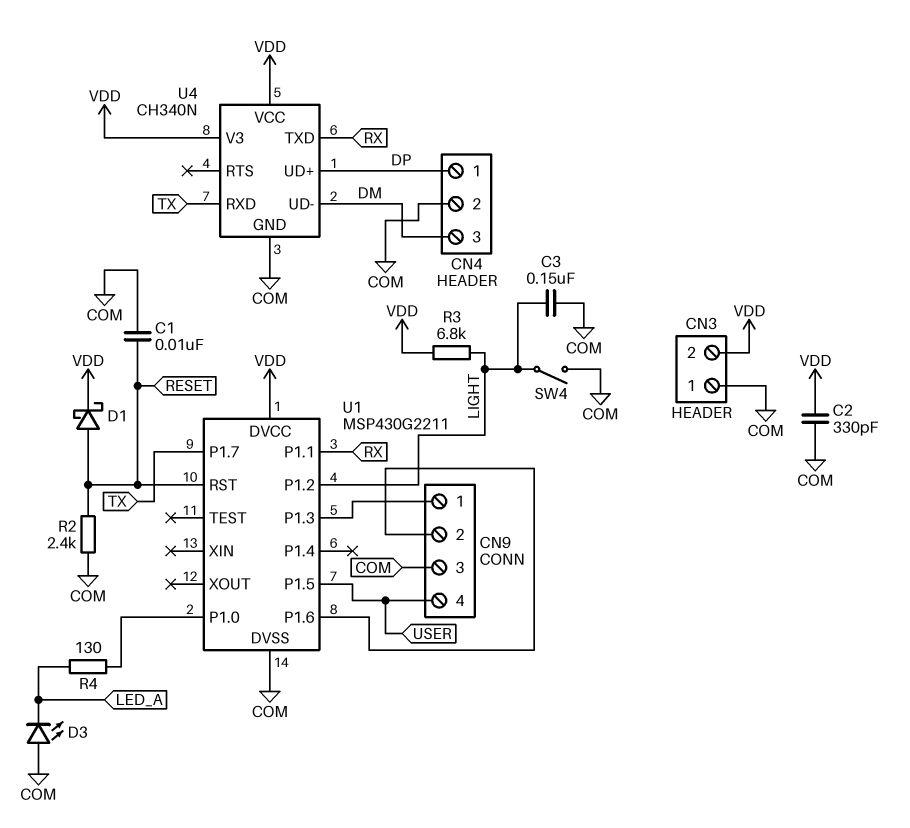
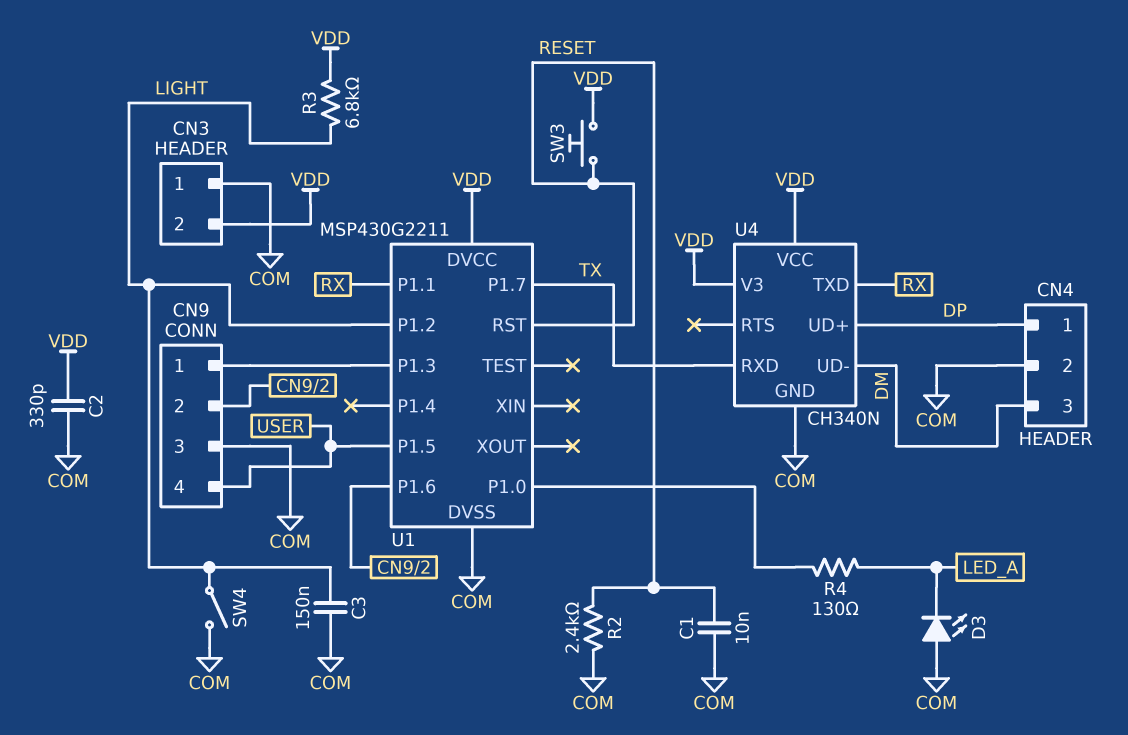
D1: schottky (A RESET, K VDD) -> none
SW3: none -> button (RESET, VDD)

